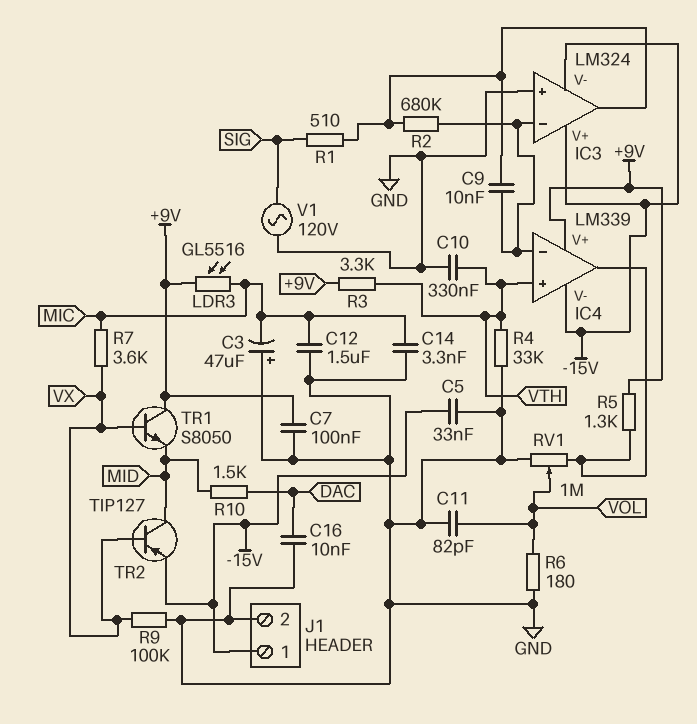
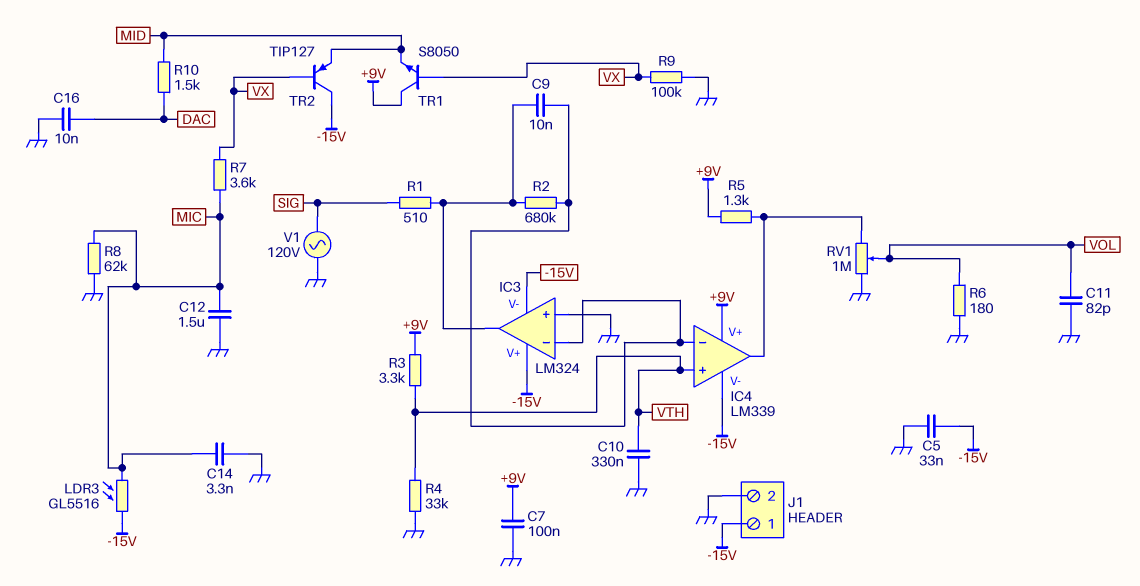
C3: 47uF (plus GND, minus MIC) -> none
LDR3: GL5516 (+9V, MIC) -> GL5516 (-15V, MIC)
R8: none -> 62k (GND, MIC)
TR2: PNP TIP127 (B VX, C MID, E -15V) -> PNP TIP127 (B VX, C -15V, E MID)

